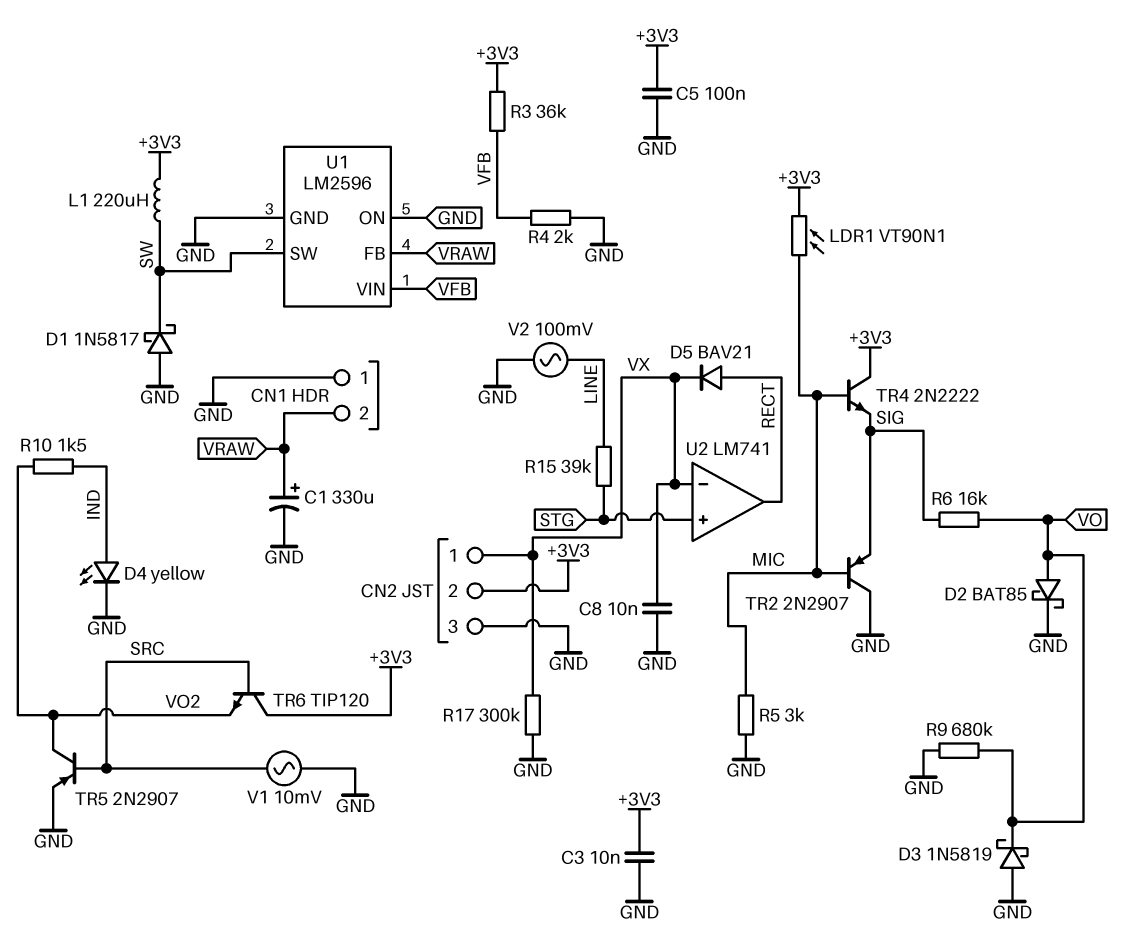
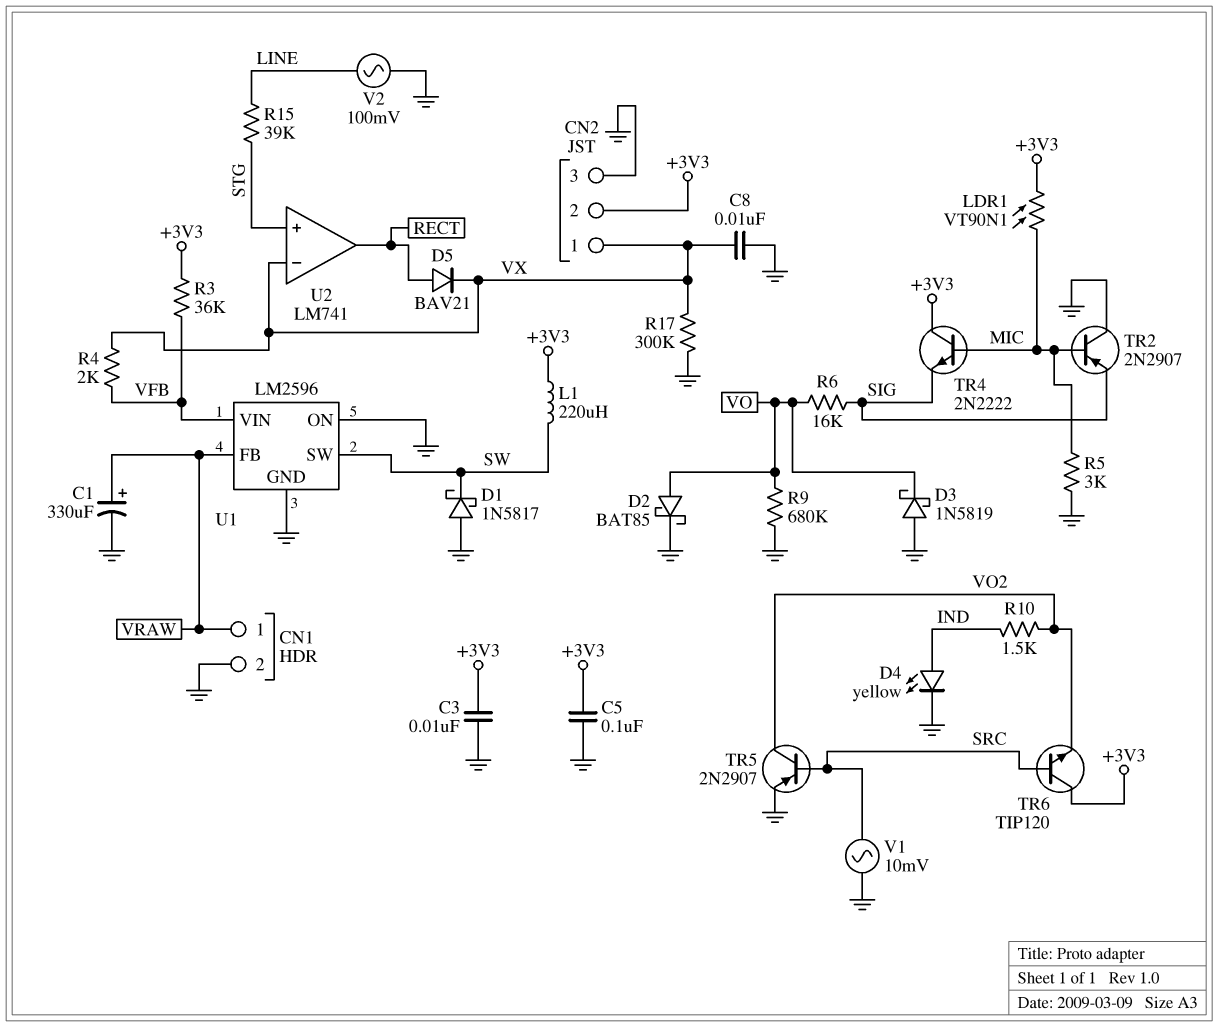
CN1 pin 1: GND -> VRAW
CN1 pin 2: VRAW -> GND
R4: 2k (GND, VFB) -> 2k (VFB, VX)

